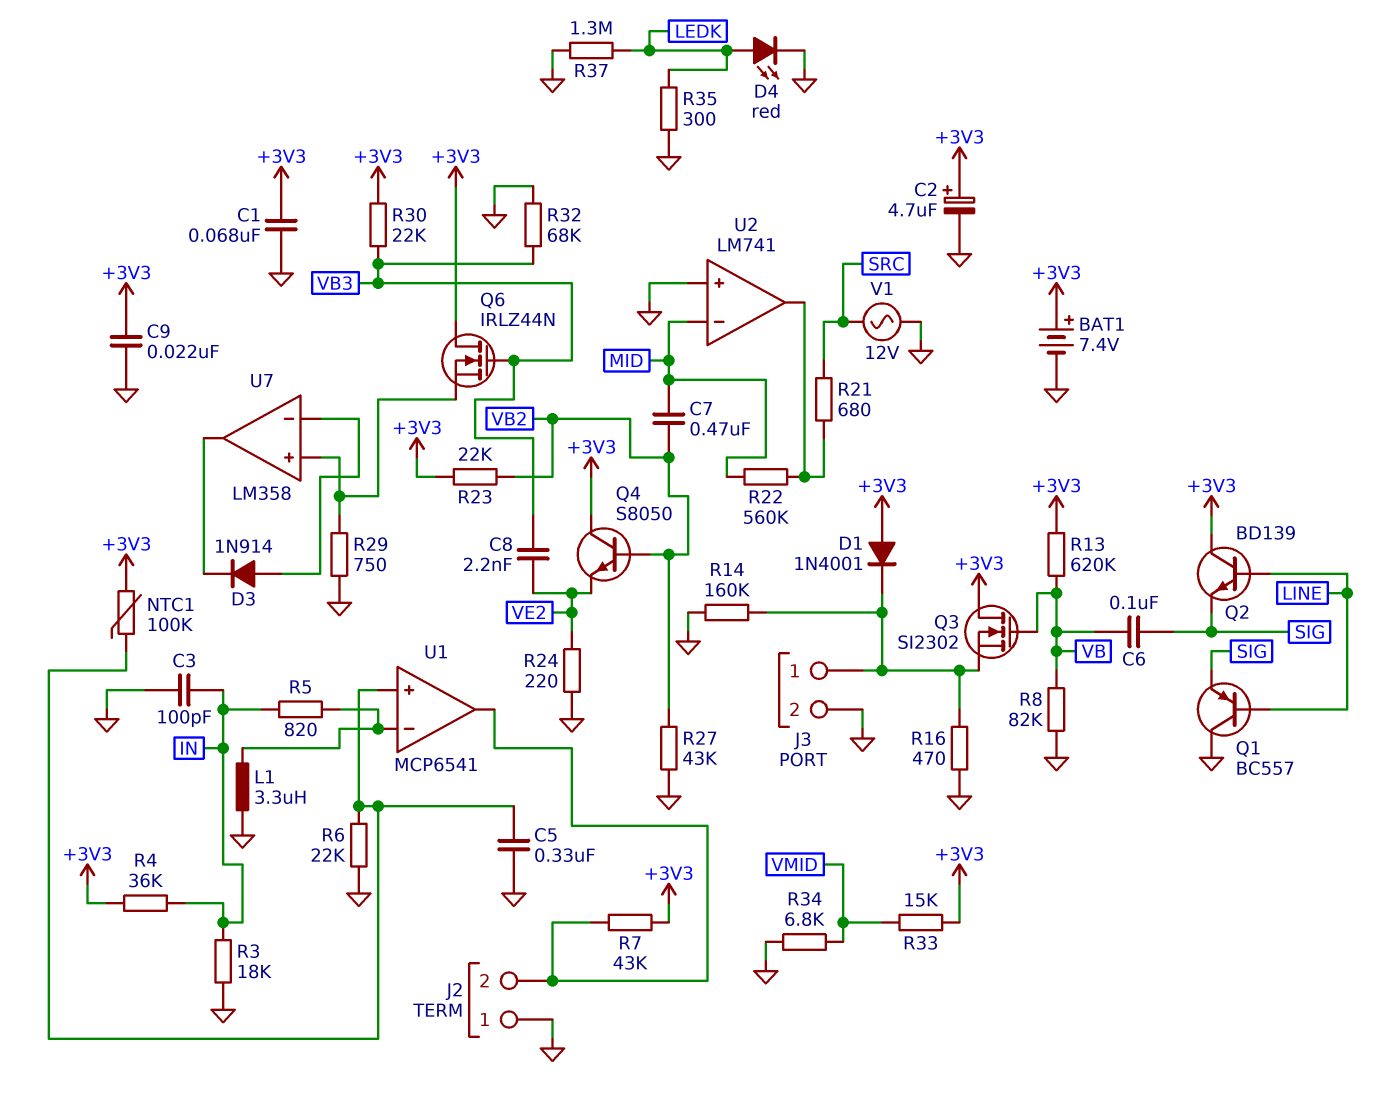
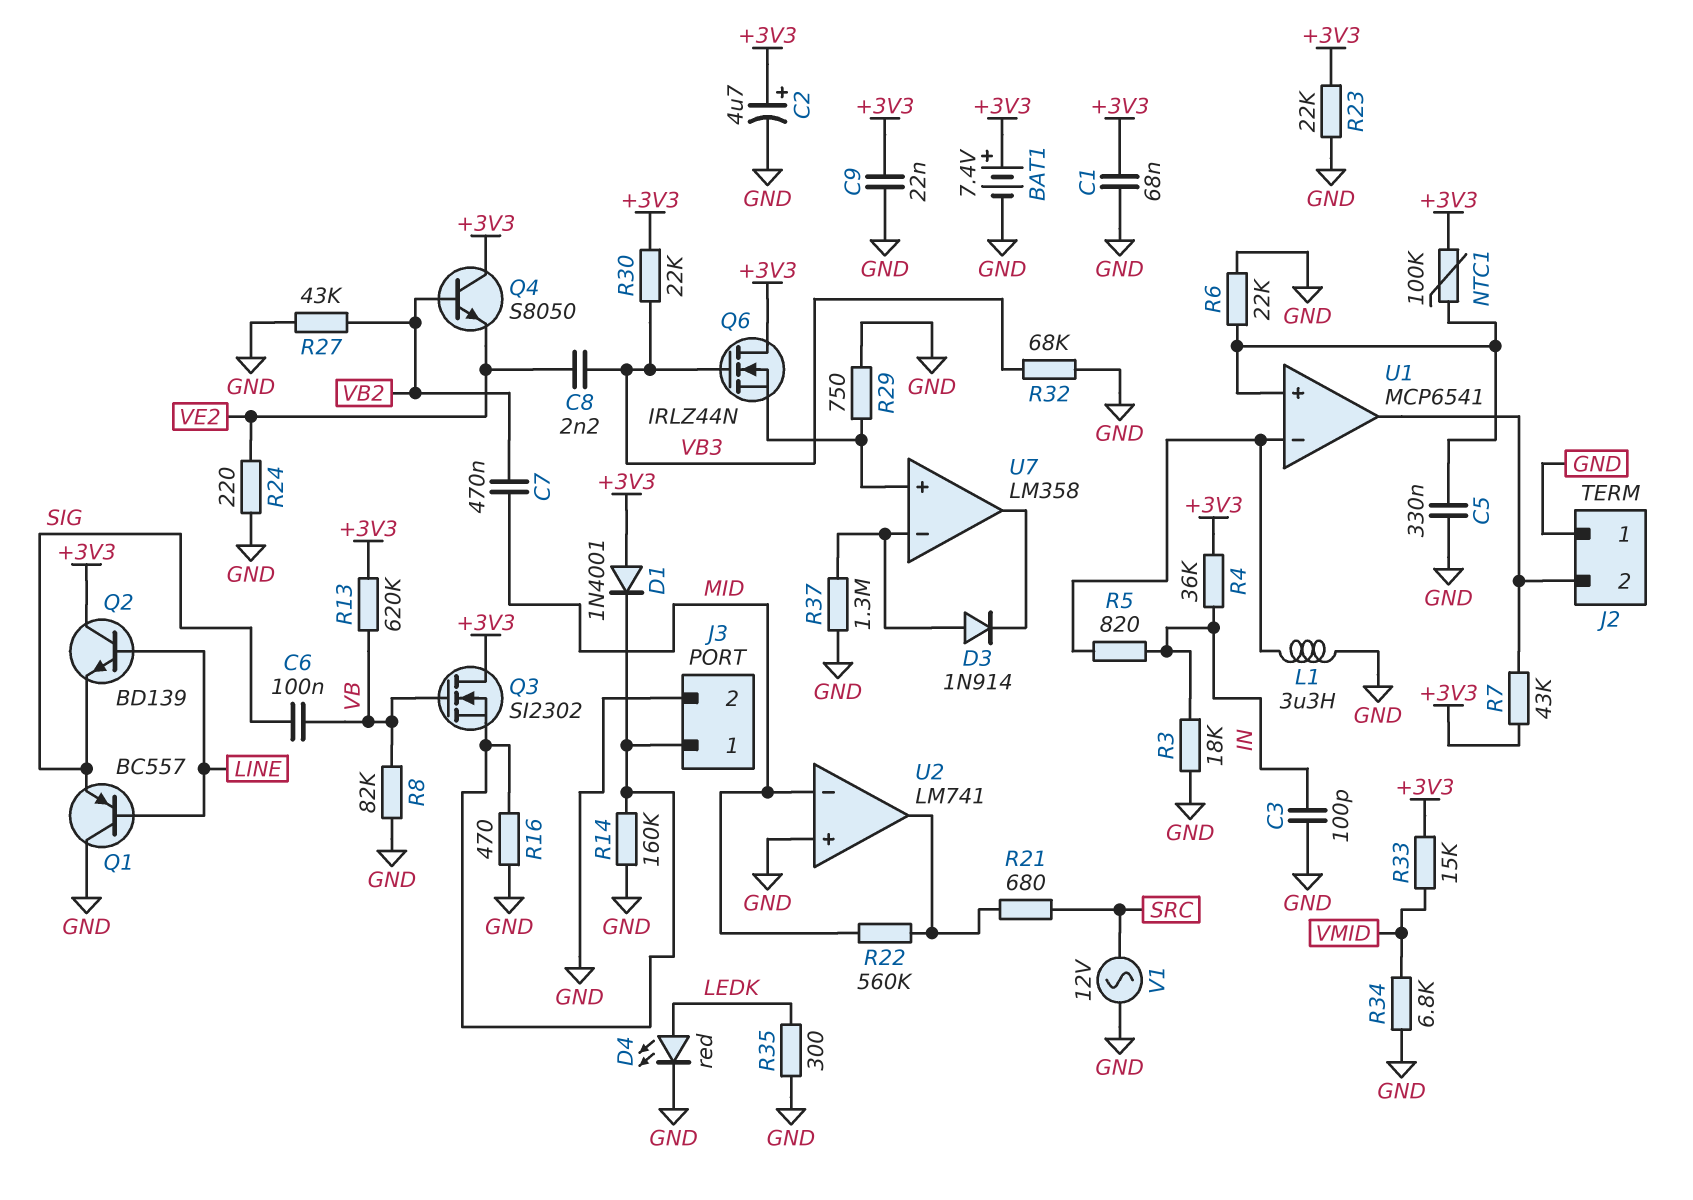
R23: 22k (+3V3, VB2) -> 22k (+3V3, GND)
R37: 1.3M (GND, LEDK) -> 1.3M (GND, U7/in-)

